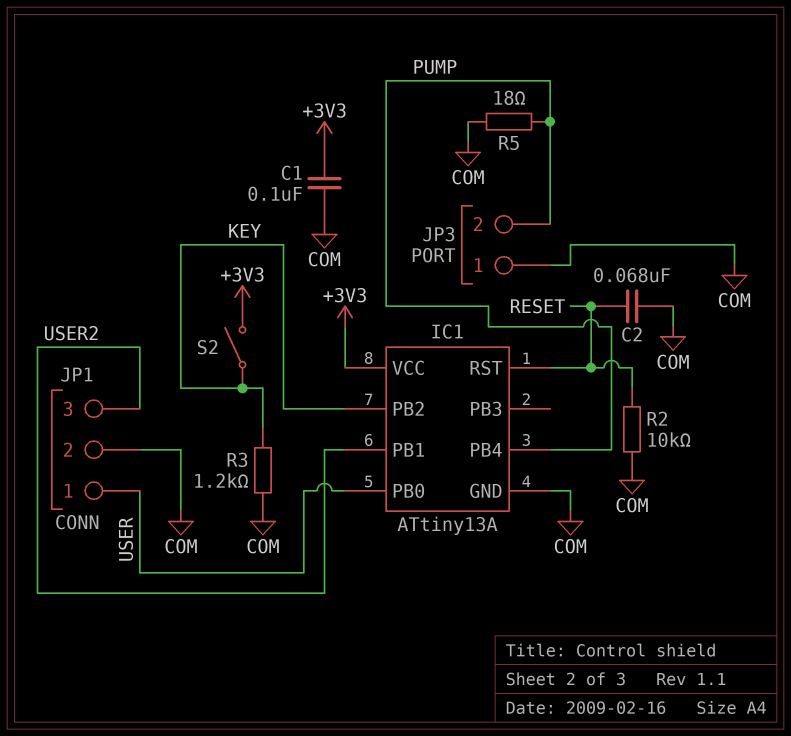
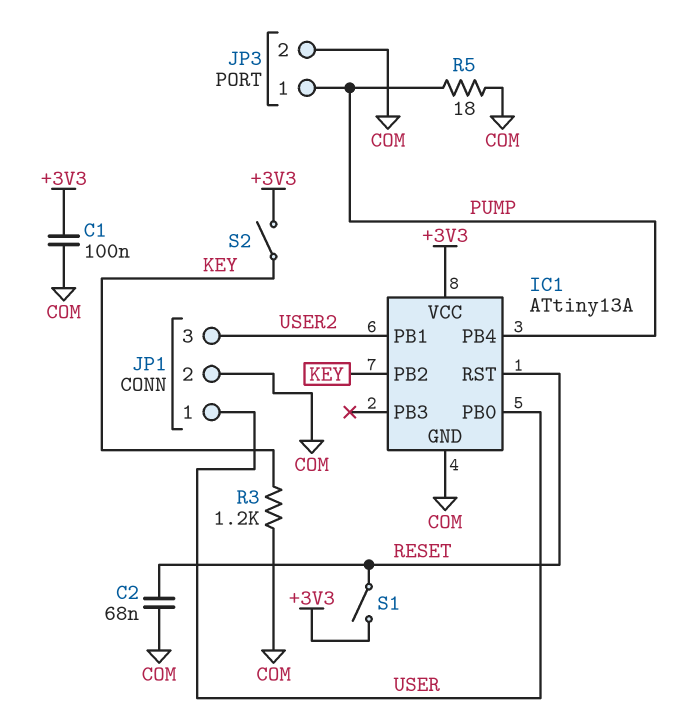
JP3 pin 1: COM -> PUMP
JP3 pin 2: PUMP -> COM
R2: 10k (COM, RESET) -> none
S1: none -> switch (+3V3, RESET)

